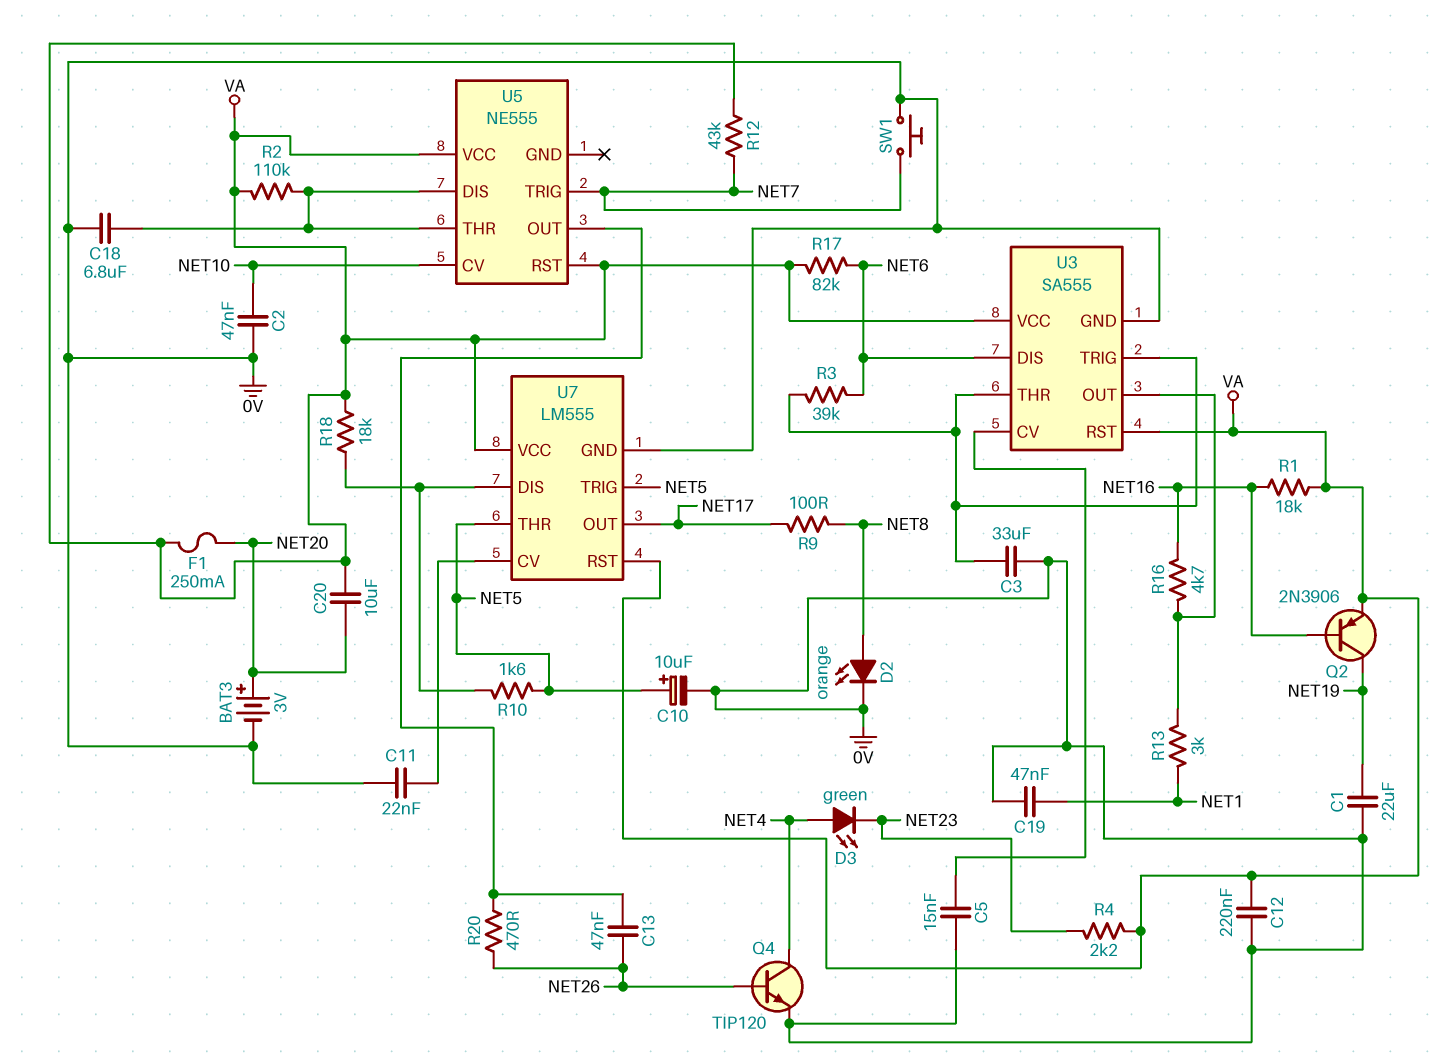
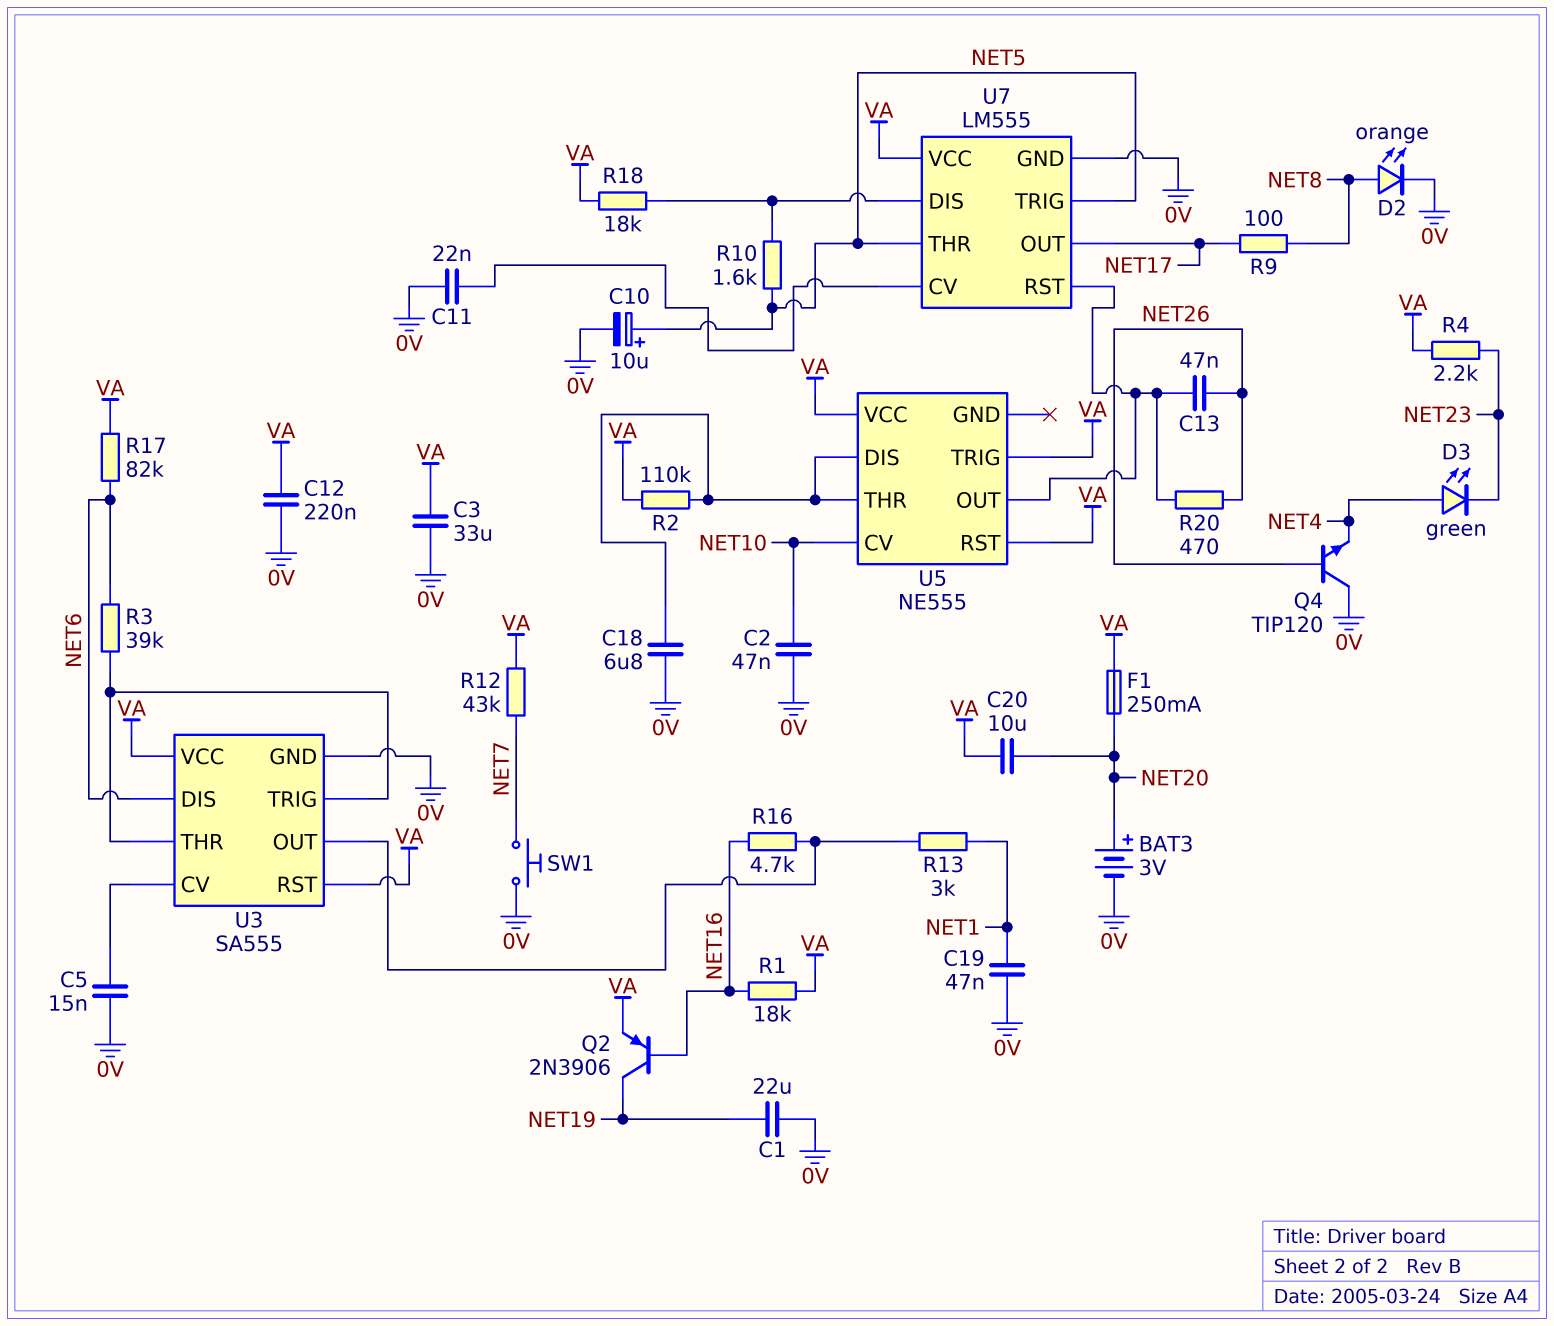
C3: 33uF (0V, U3/THR) -> 33uF (0V, VA)
Q4: NPN TIP120 (B NET26, C NET4, E 0V) -> NPN TIP120 (B NET26, C 0V, E NET4)
U5 pin TRIG: NET7 -> VA
U7 pin RST: VA -> U5/OUT

